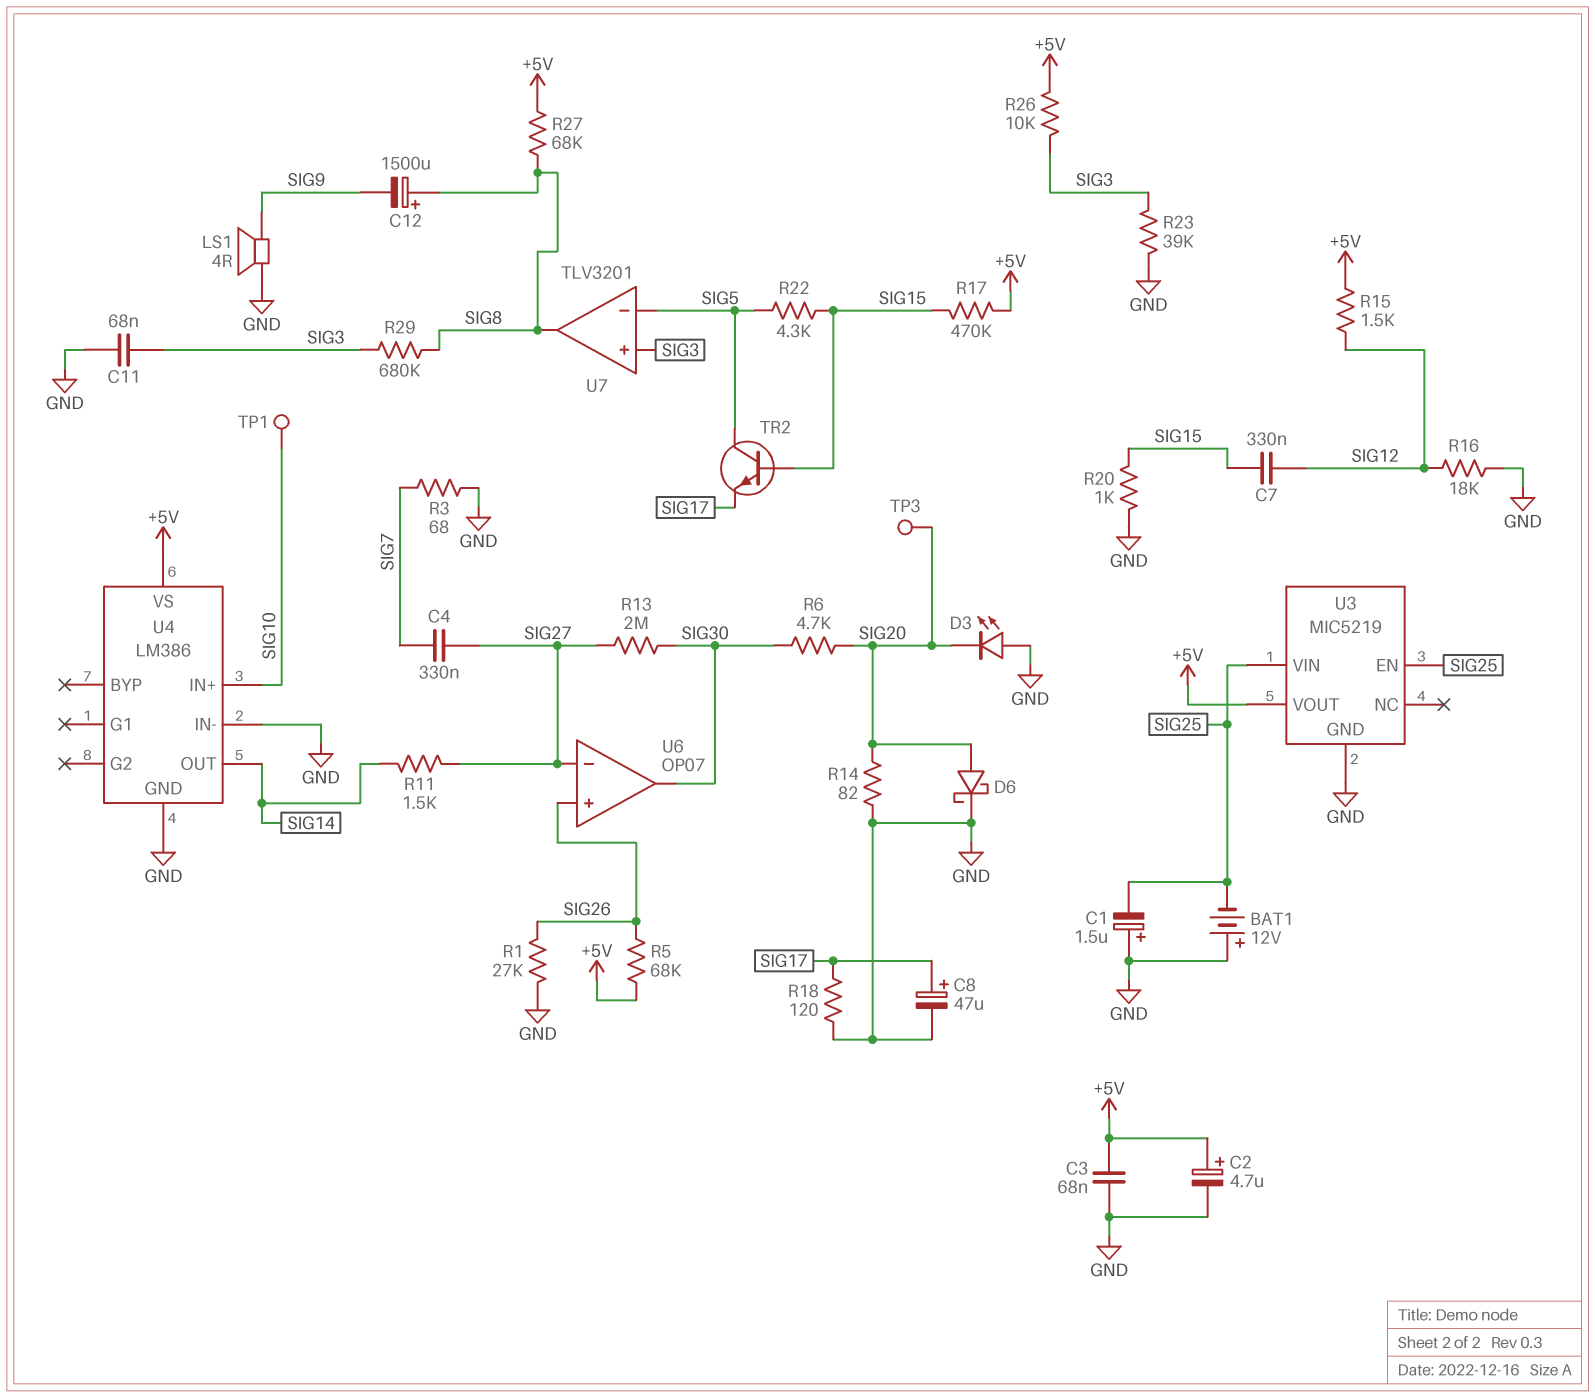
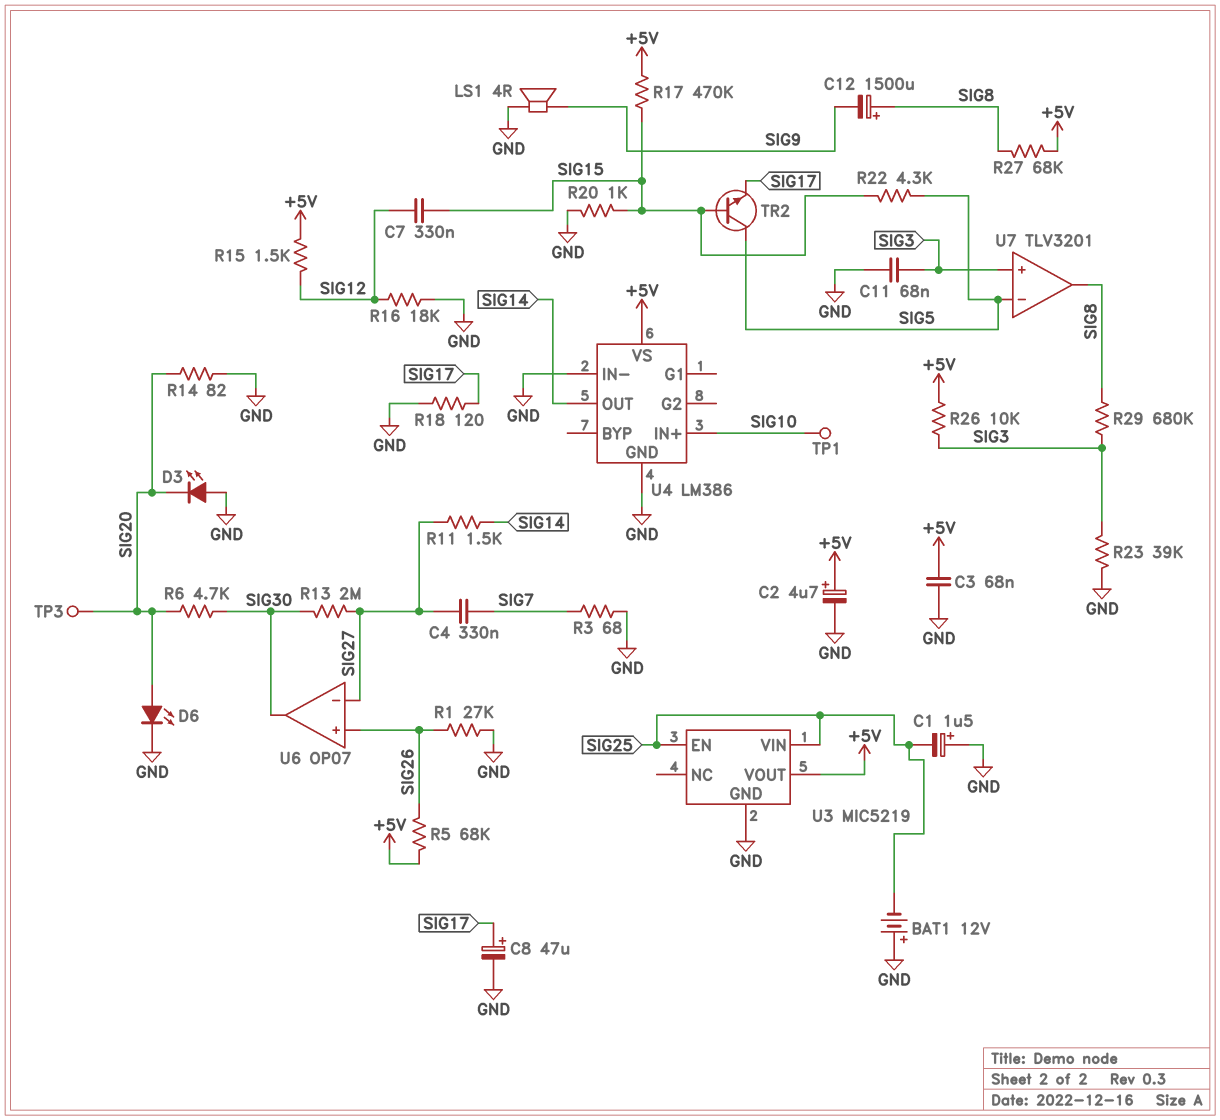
D6: schottky (A SIG20, K GND) -> LED (A SIG20, K GND)

